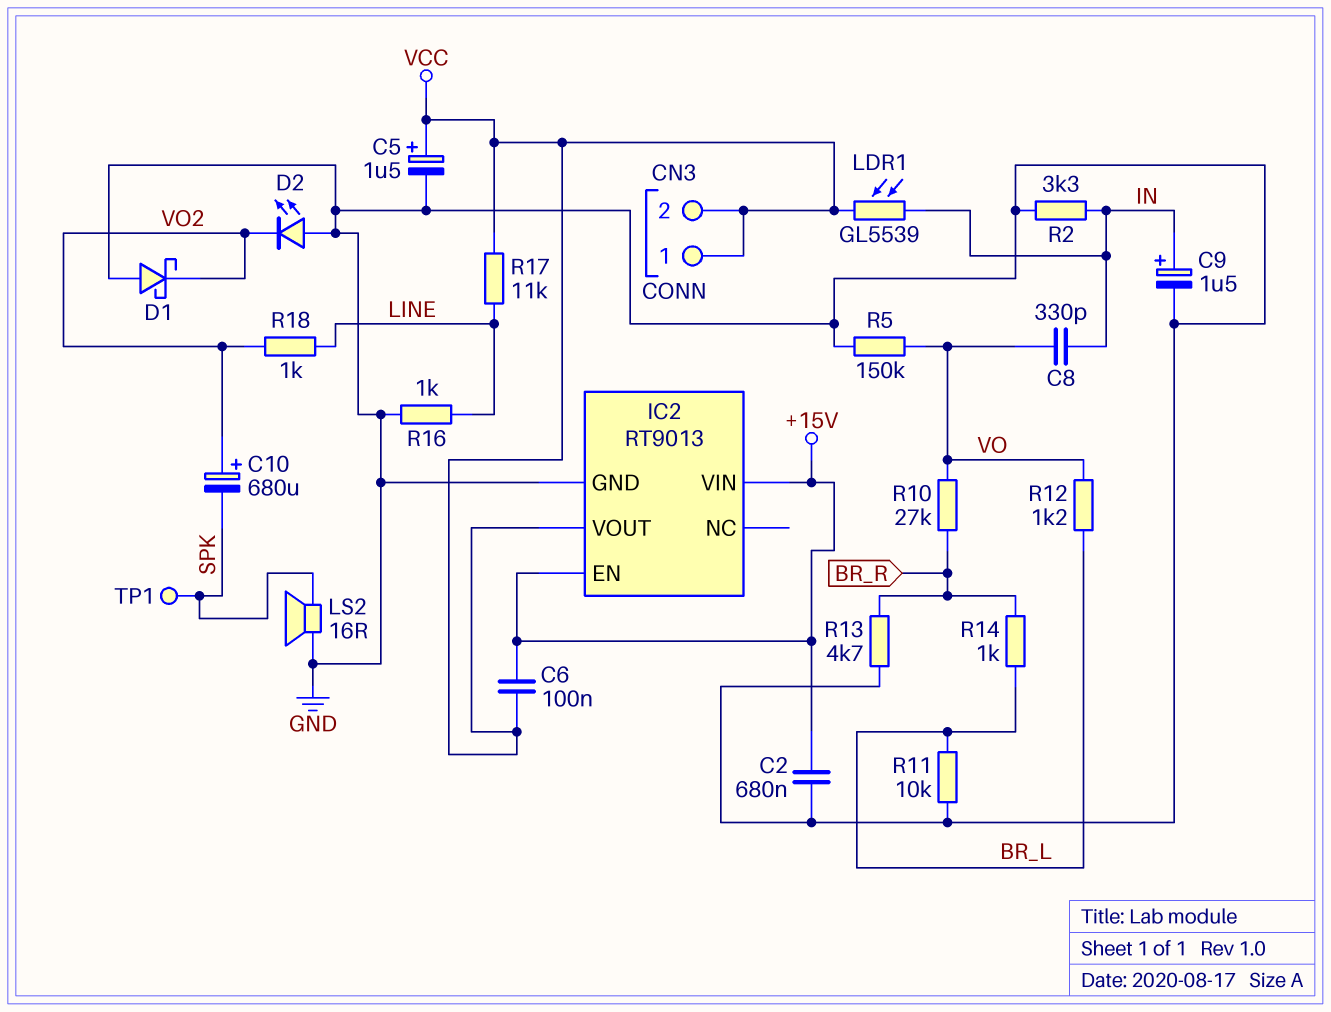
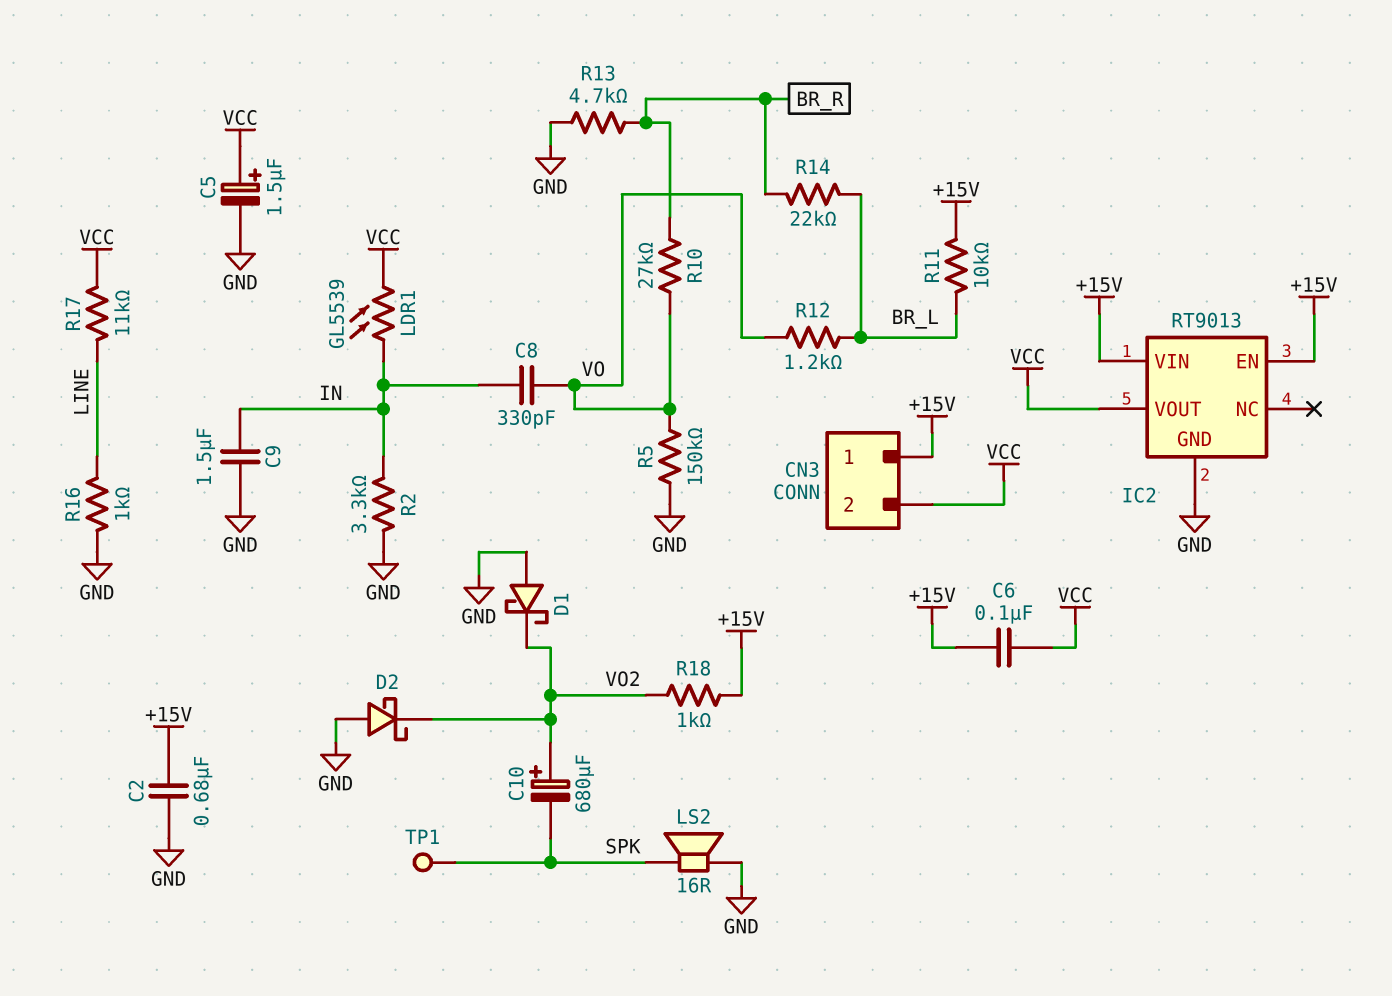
C9: 1.5uF (plus IN, minus GND) -> 1.5uF (GND, IN)
CN3 pin 1: VCC -> +15V
D2: LED (A GND, K VO2) -> schottky (A GND, K VO2)
R11: 10k (BR_L, GND) -> 10k (+15V, BR_L)
R14: 1k (BR_L, BR_R) -> 22k (BR_L, BR_R)
R18: 1k (LINE, VO2) -> 1k (+15V, VO2)

